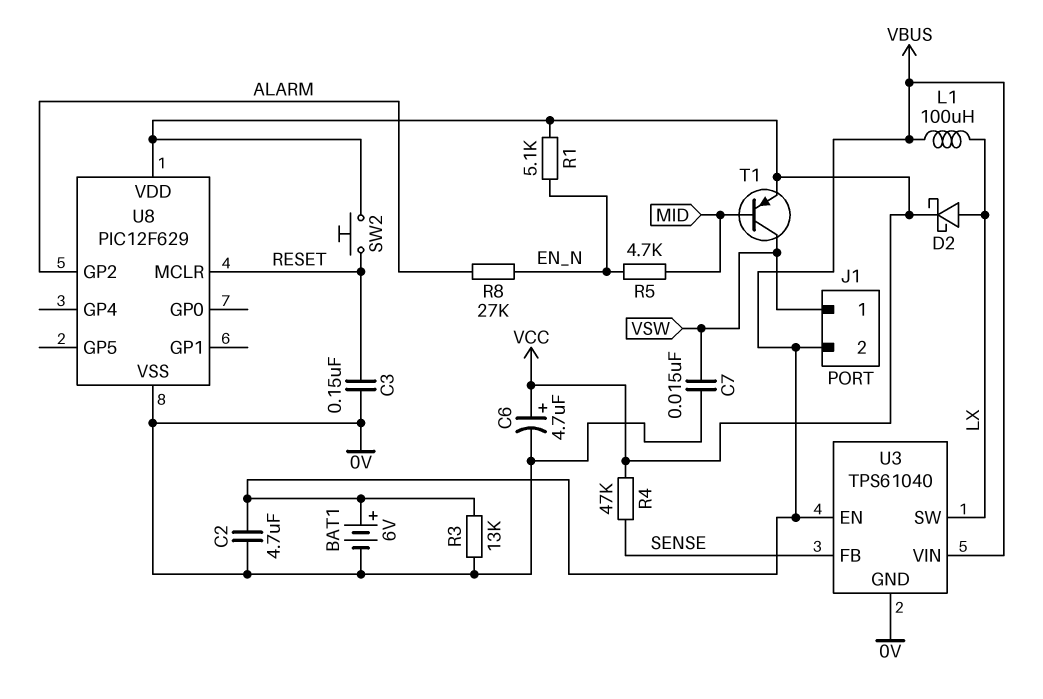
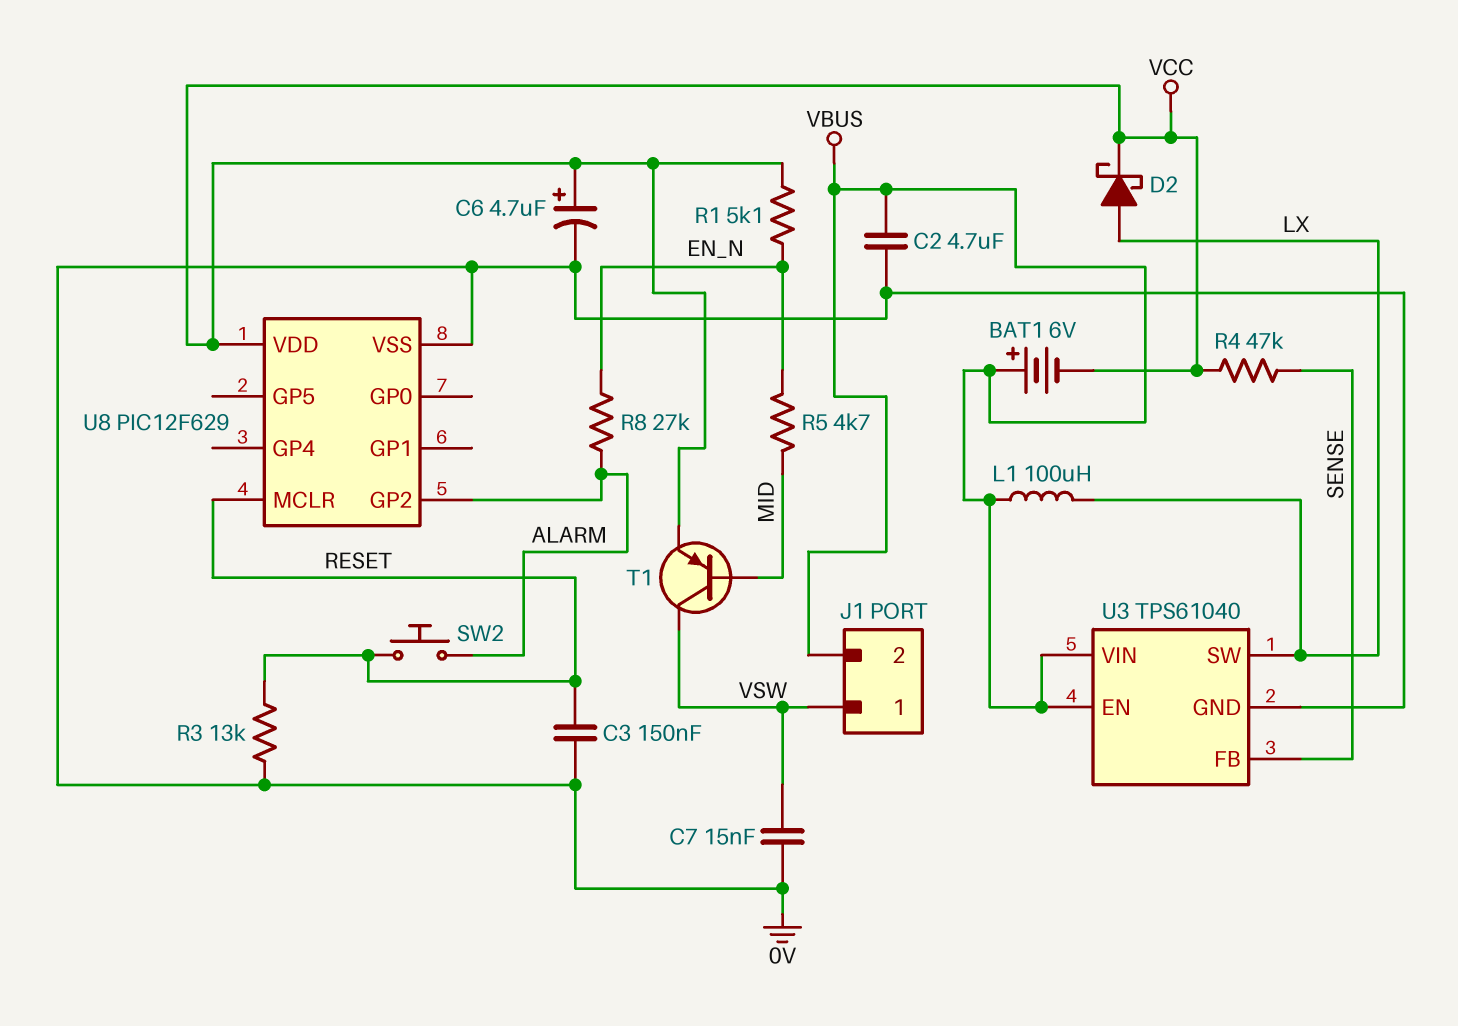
BAT1: 6V (plus VBUS, minus 0V) -> 6V (plus VBUS, minus VCC)
R3: 13k (0V, VBUS) -> 13k (0V, RESET)
SW2: button (RESET, VCC) -> button (ALARM, RESET)

